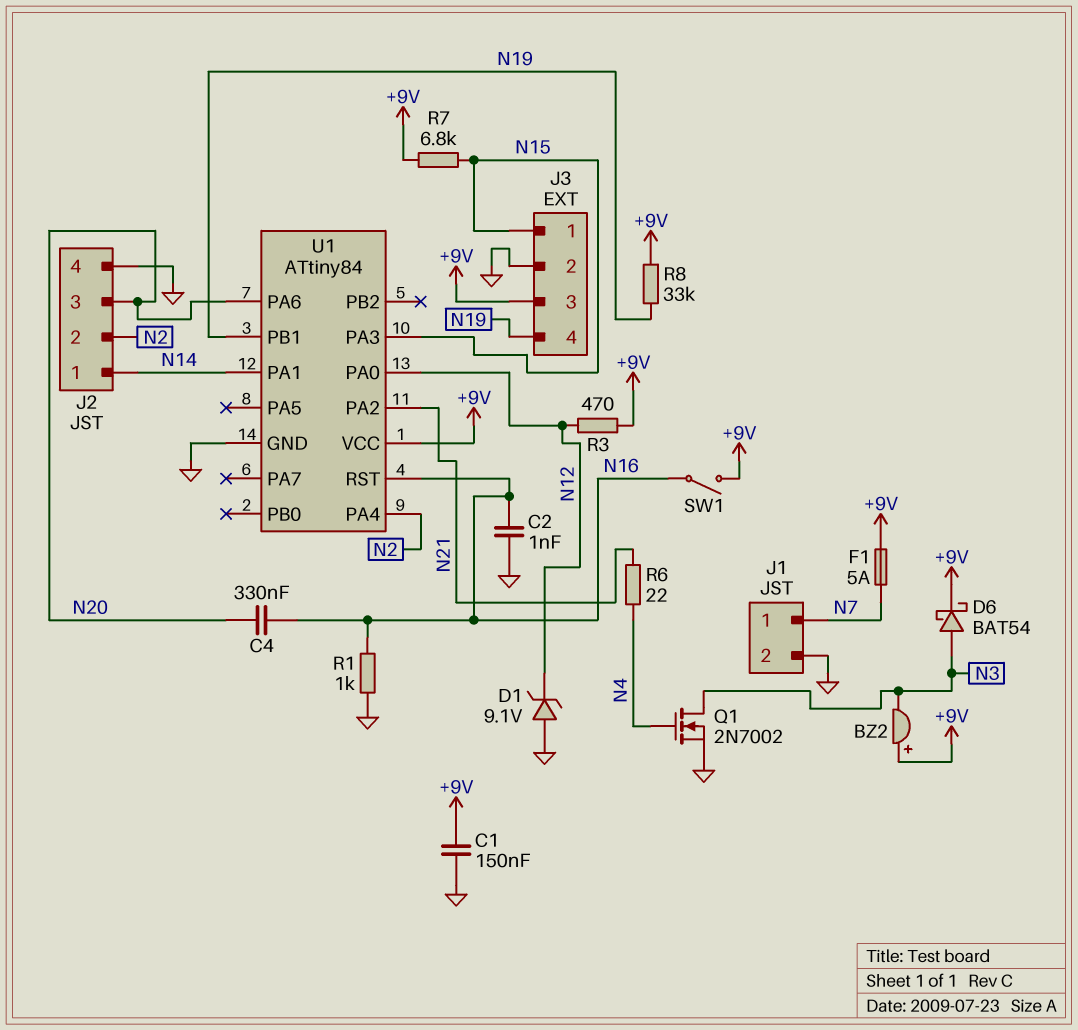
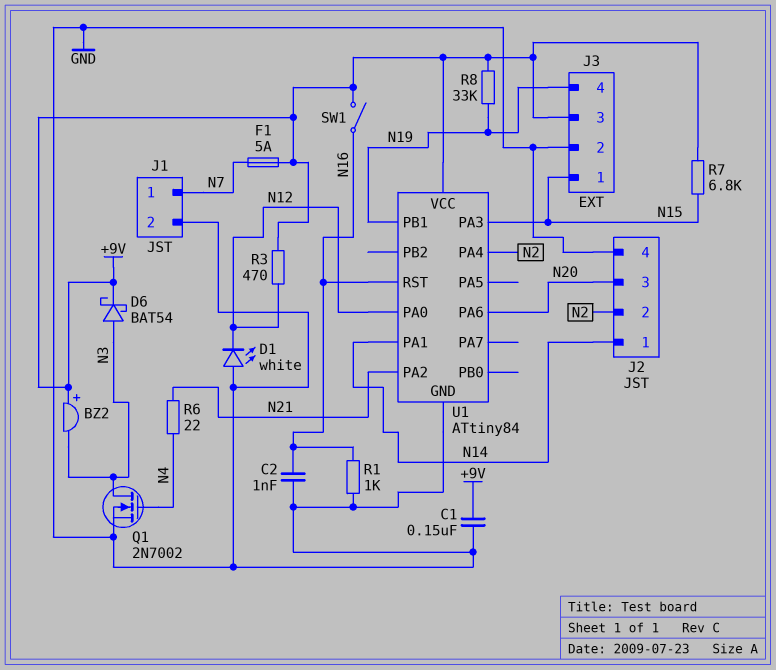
C4: 330nF (N16, N20) -> none
D1: zener 9.1V (A GND, K N12) -> LED white (A GND, K N12)

